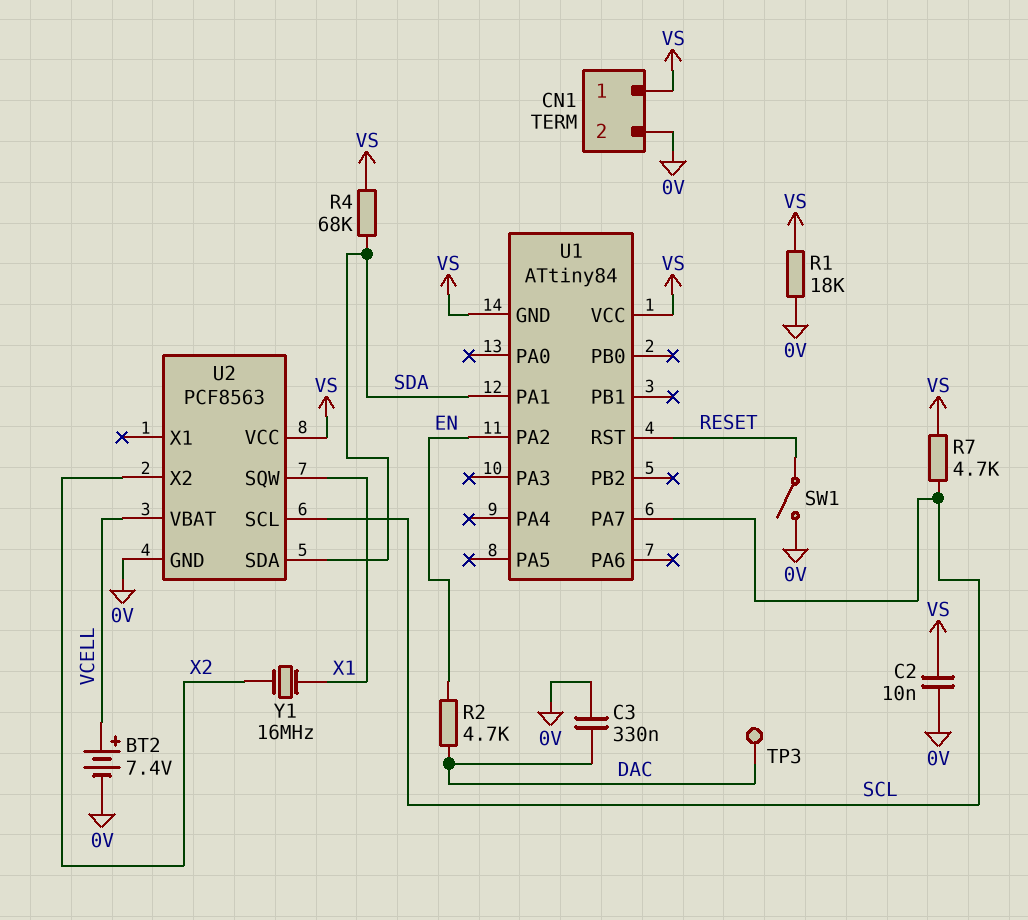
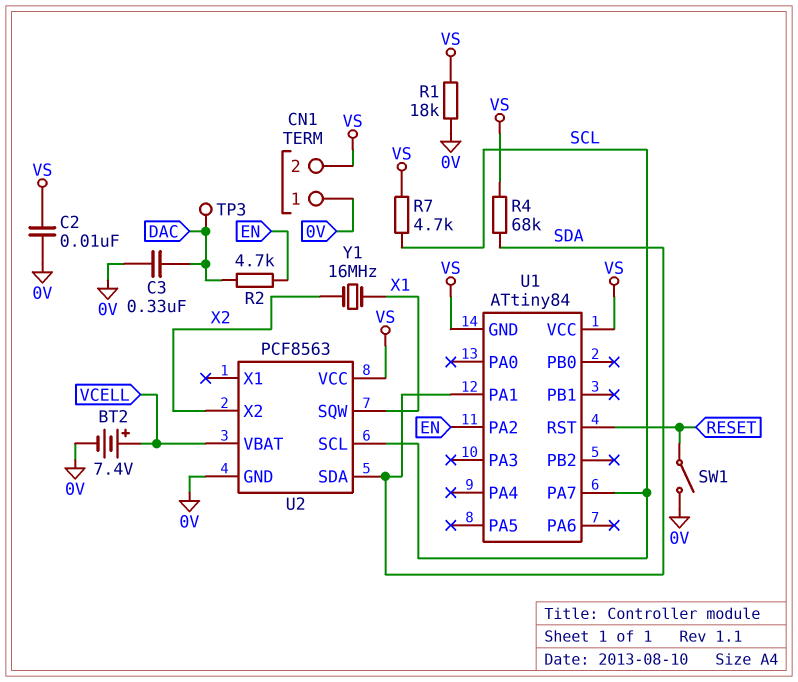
CN1 pin 1: VS -> 0V
CN1 pin 2: 0V -> VS

